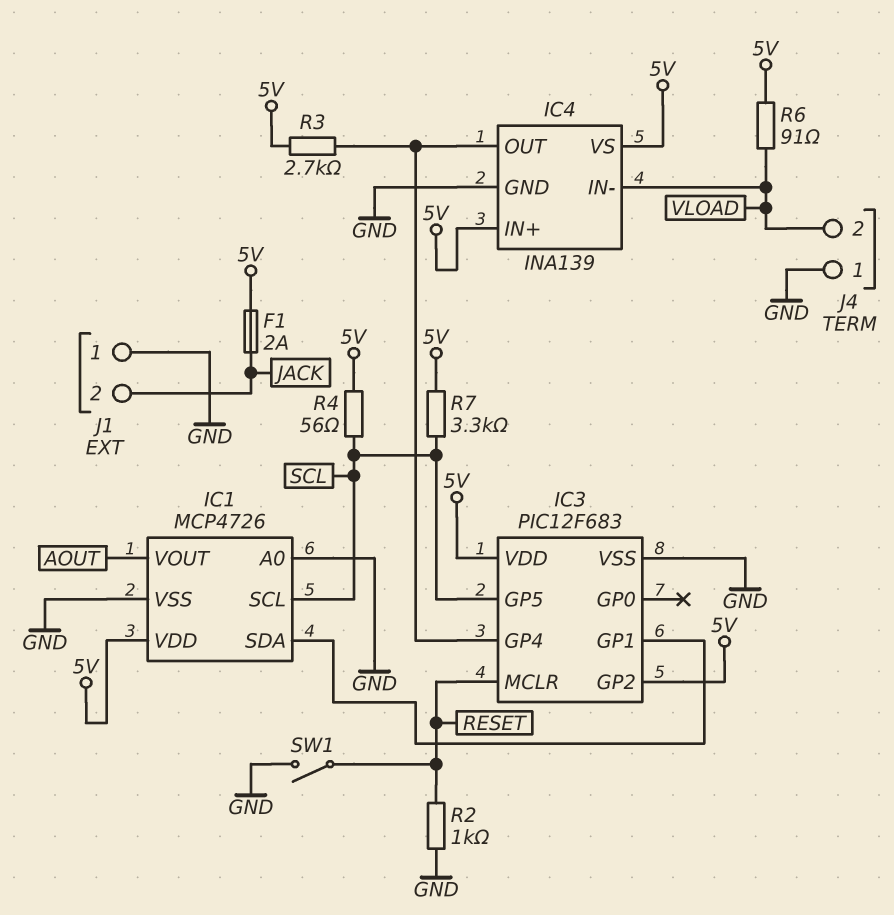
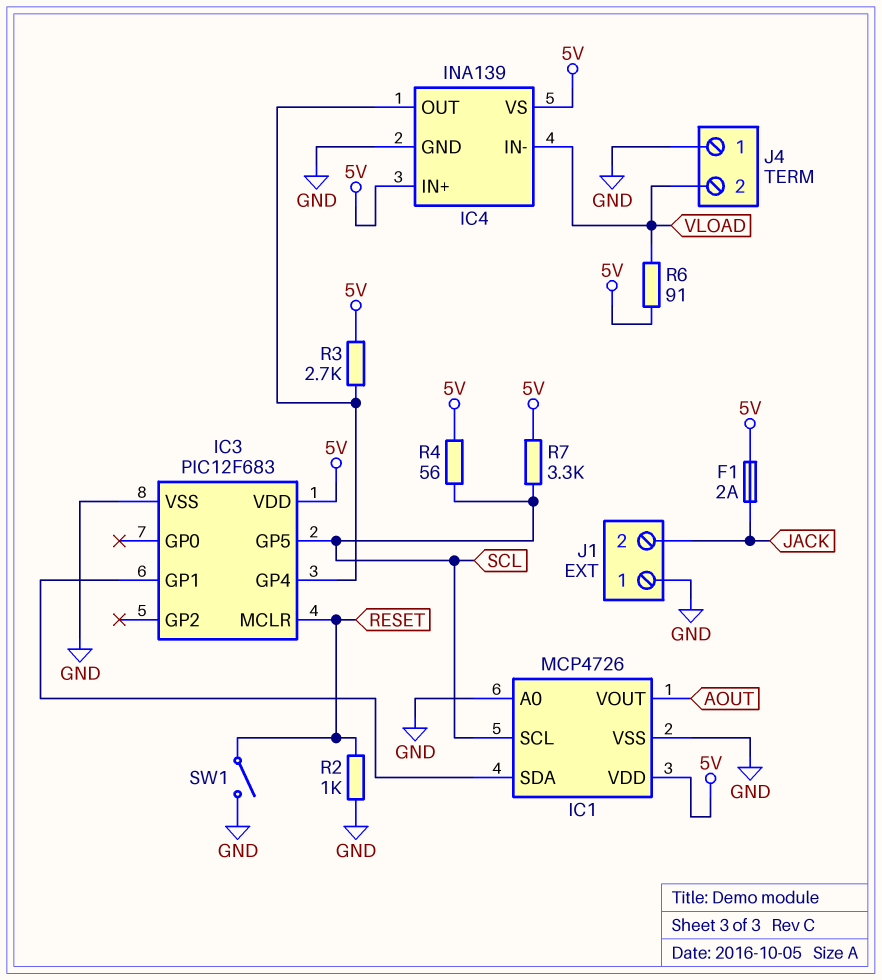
IC3 pin GP2: 5V -> none

